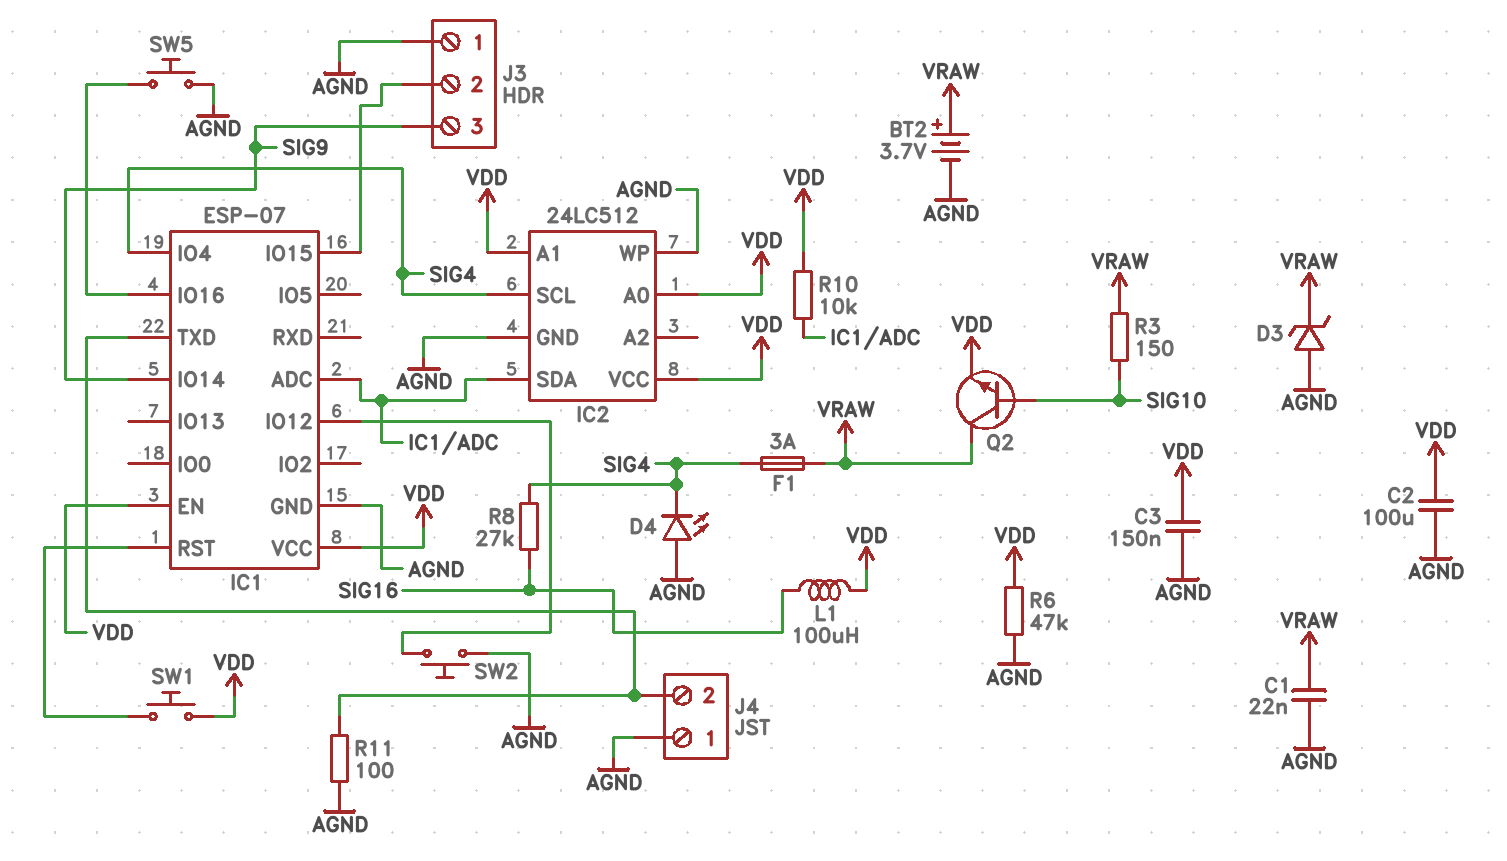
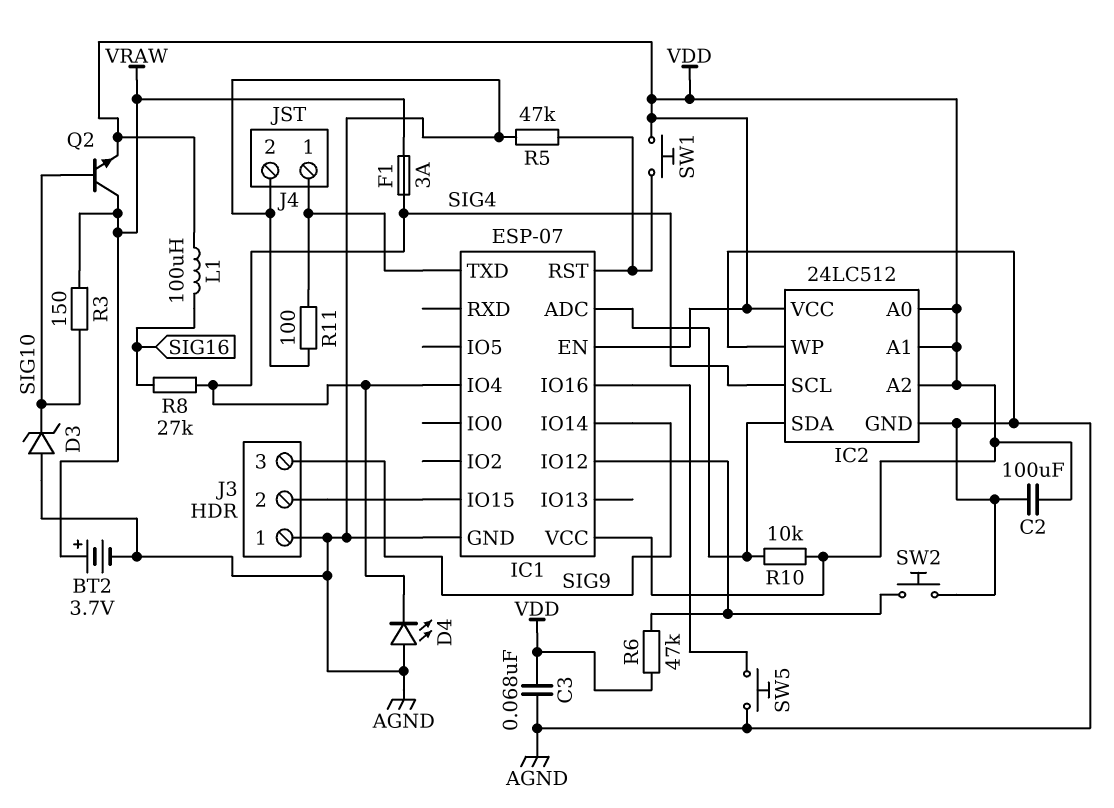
C1: 22nF (AGND, VRAW) -> none
C3: 150nF (AGND, VDD) -> 68nF (AGND, VDD)
D3: zener (A AGND, K VRAW) -> zener (A AGND, K SIG10)
IC2 pin A2: none -> VDD
J4 pin 1: AGND -> IC1/TXD
J4 pin 2: IC1/TXD -> AGND
R5: none -> 47k (AGND, IC1/RST)
R6: 47k (AGND, VDD) -> 47k (IC1/IO12, VDD)

